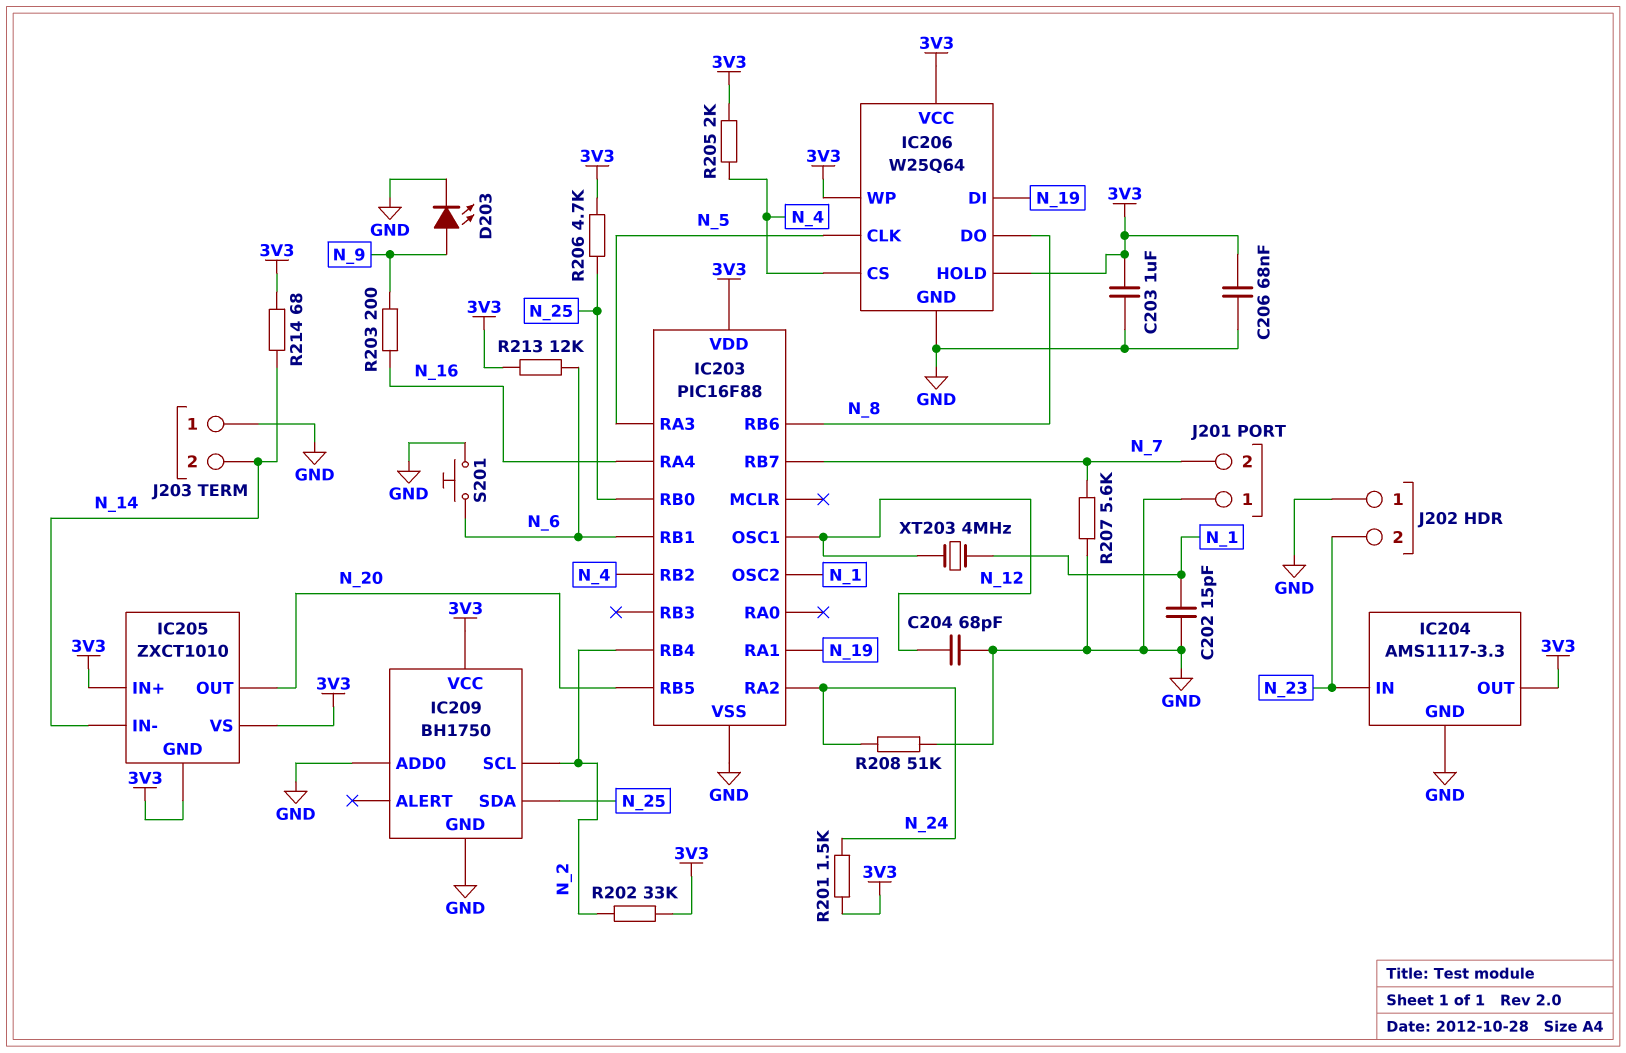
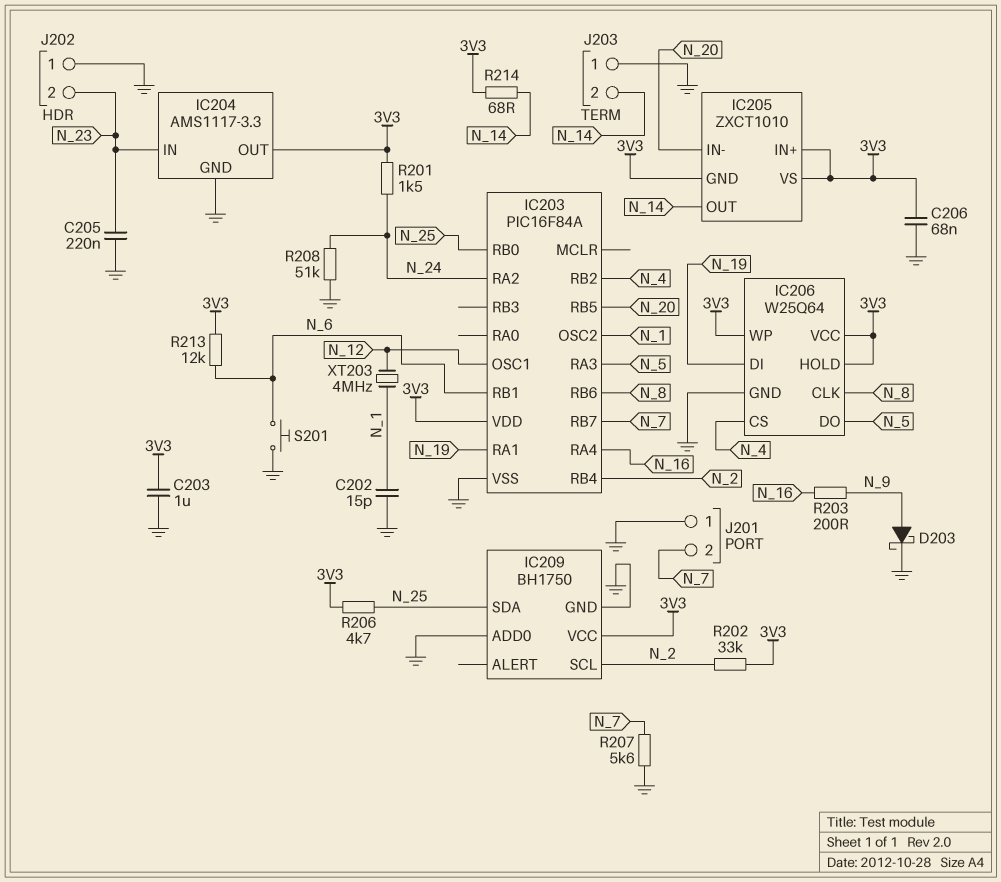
C204: 68pF (GND, N_12) -> none
C205: none -> 220nF (GND, N_23)
D203: LED (A N_9, K GND) -> schottky (A N_9, K GND)
IC203: PIC16F88 -> PIC16F84A
IC205 pin IN-: N_14 -> N_20
IC205 pin OUT: N_20 -> N_14
IC206 pin CLK: N_5 -> N_8
IC206 pin DO: N_8 -> N_5
R205: 2k (3V3, N_4) -> none

